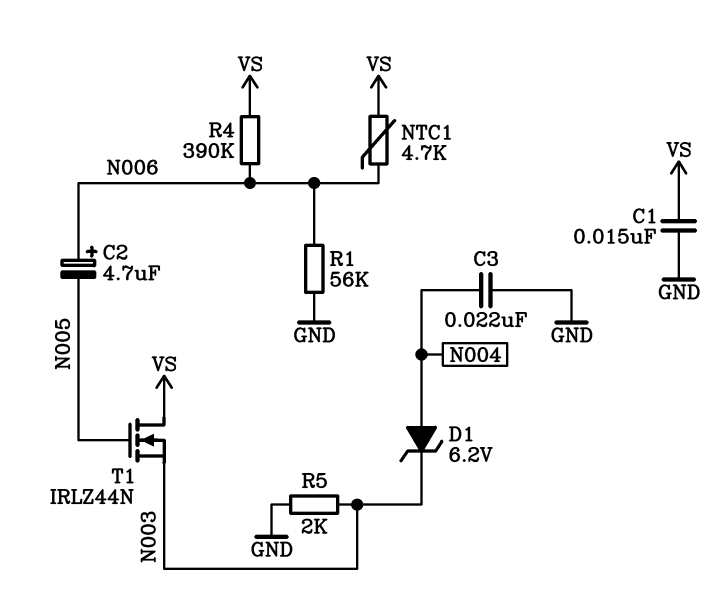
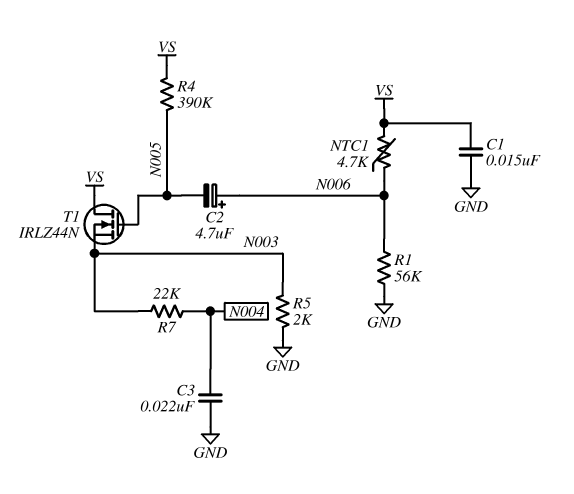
D1: zener 6.2V (A N004, K N003) -> none
R4: 390k (N006, VS) -> 390k (N005, VS)
R7: none -> 22k (N003, N004)

